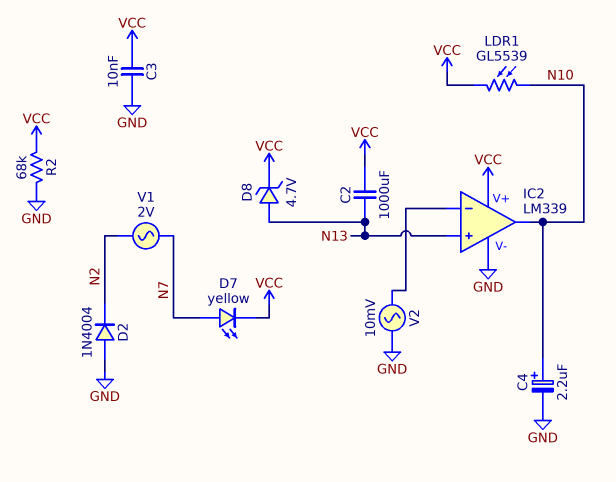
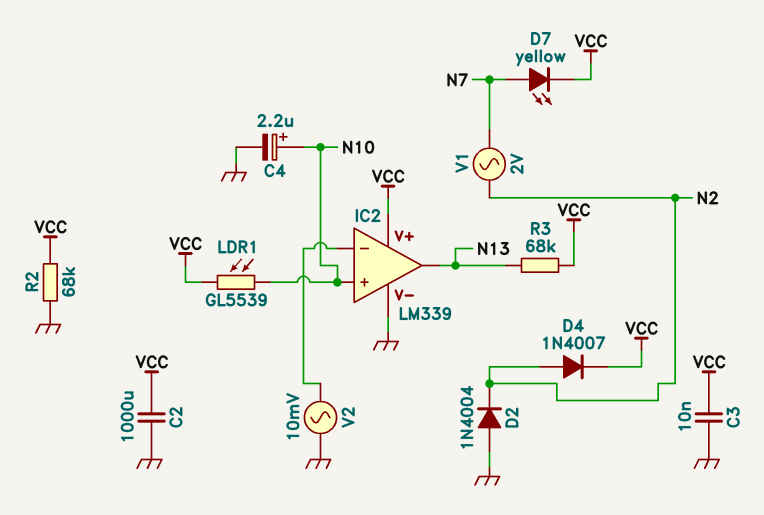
C2: 1000uF (N13, VCC) -> 1000uF (GND, VCC)
D4: none -> diode 1N4007 (A N2, K VCC)
D8: zener 4.7V (A N13, K VCC) -> none
IC2 pin in+: N13 -> N10
IC2 pin out: N10 -> N13
R3: none -> 68k (N13, VCC)

